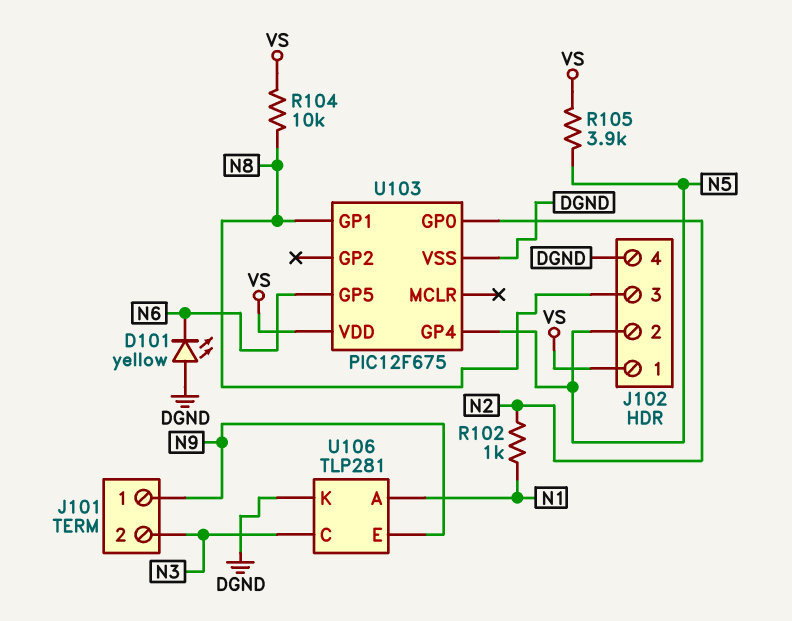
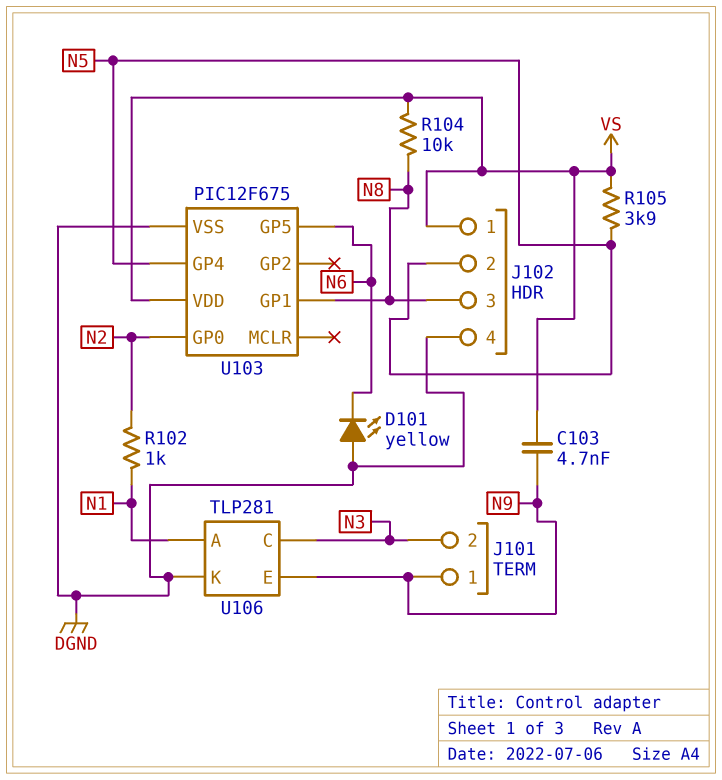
C103: none -> 4.7nF (N9, VS)

